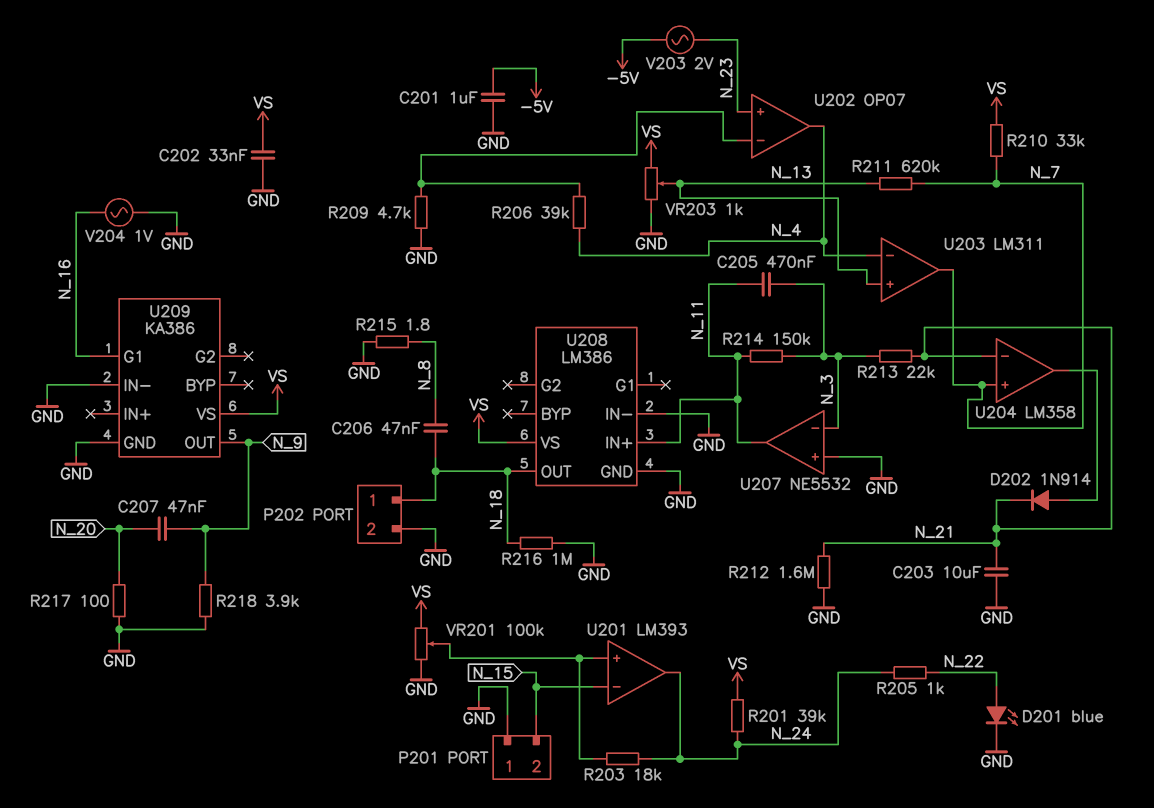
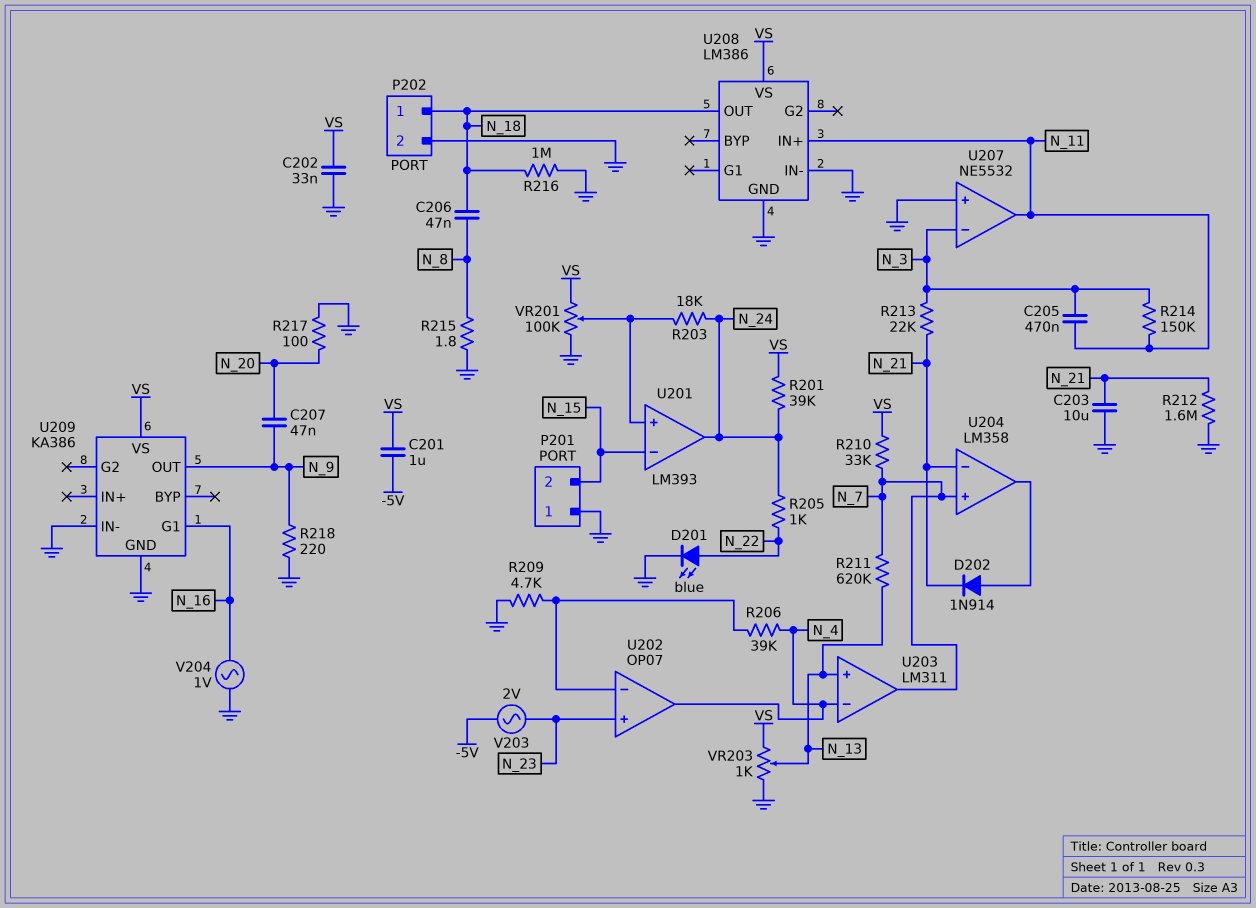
C201: 1uF (-5V, GND) -> 1uF (-5V, VS)
R218: 3.9k (GND, N_9) -> 220 (GND, N_9)

